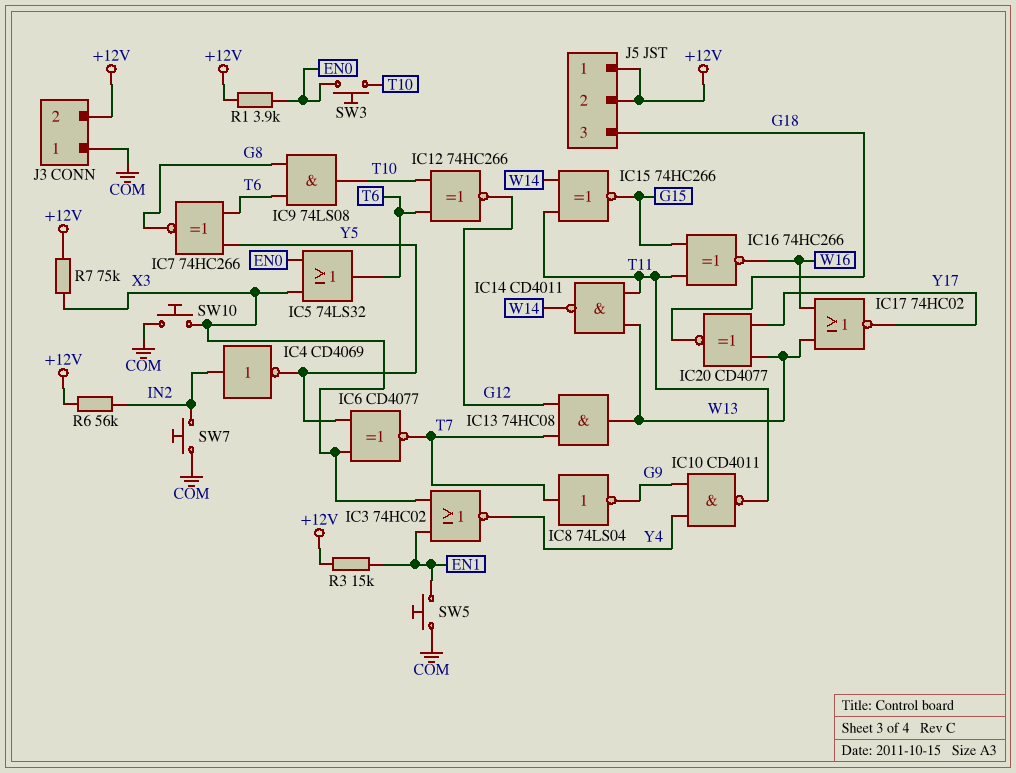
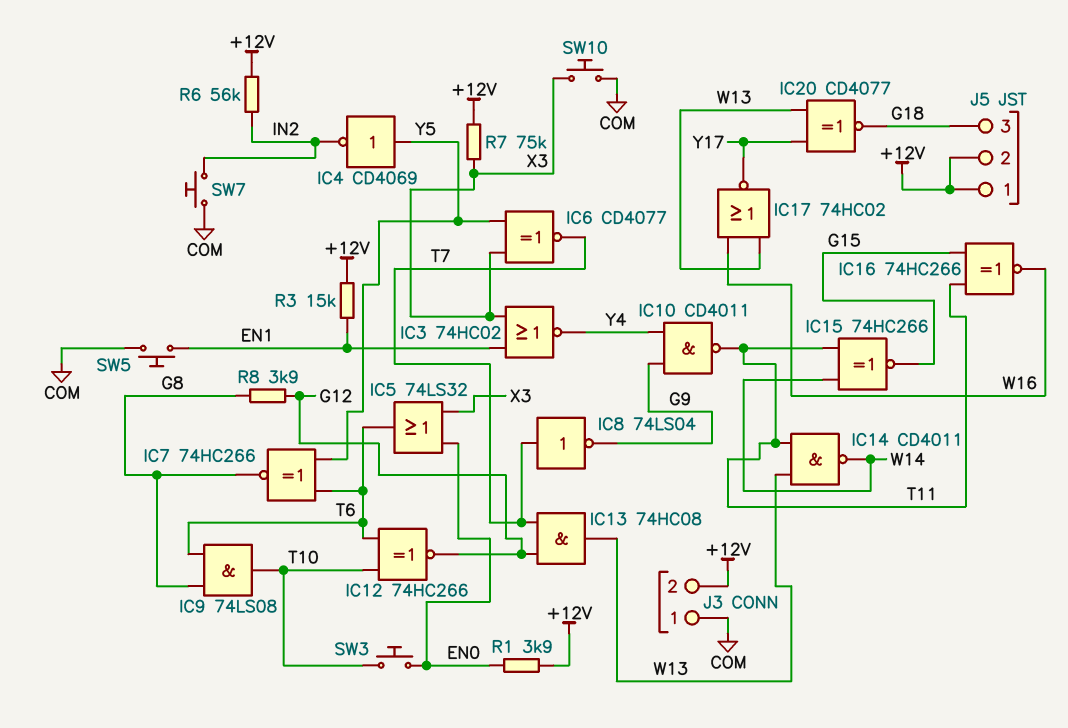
IC4: NOT CD4069 (in IN2, out Y5) -> NOT CD4069 (in Y5, out IN2)
R8: none -> 3.9k (G8, G12)

